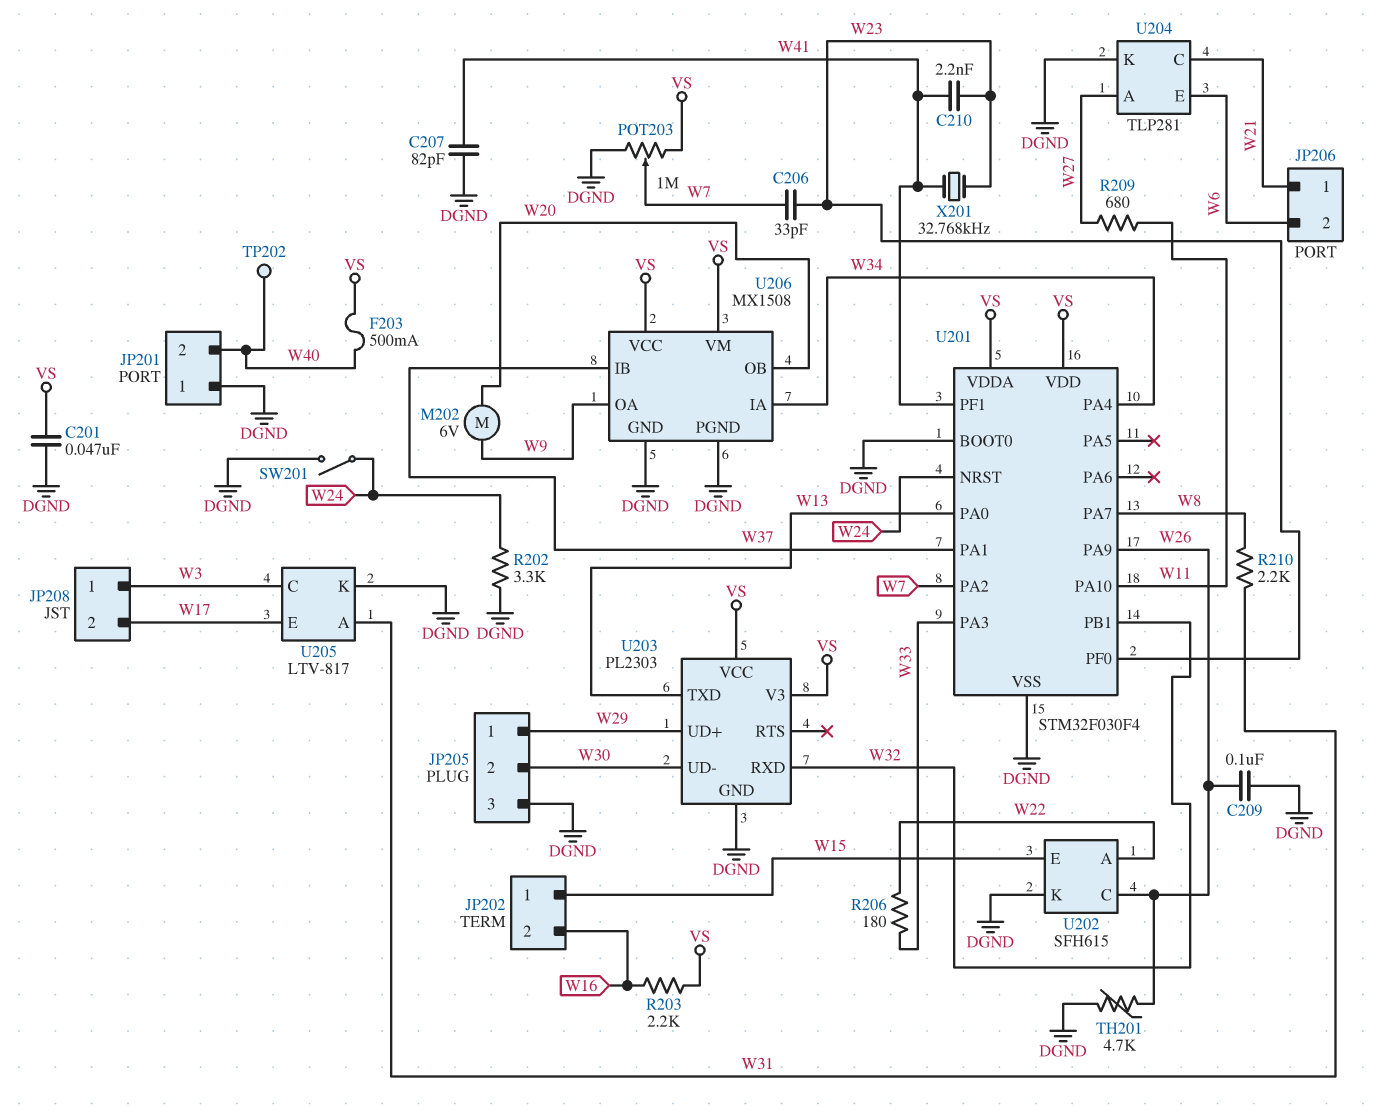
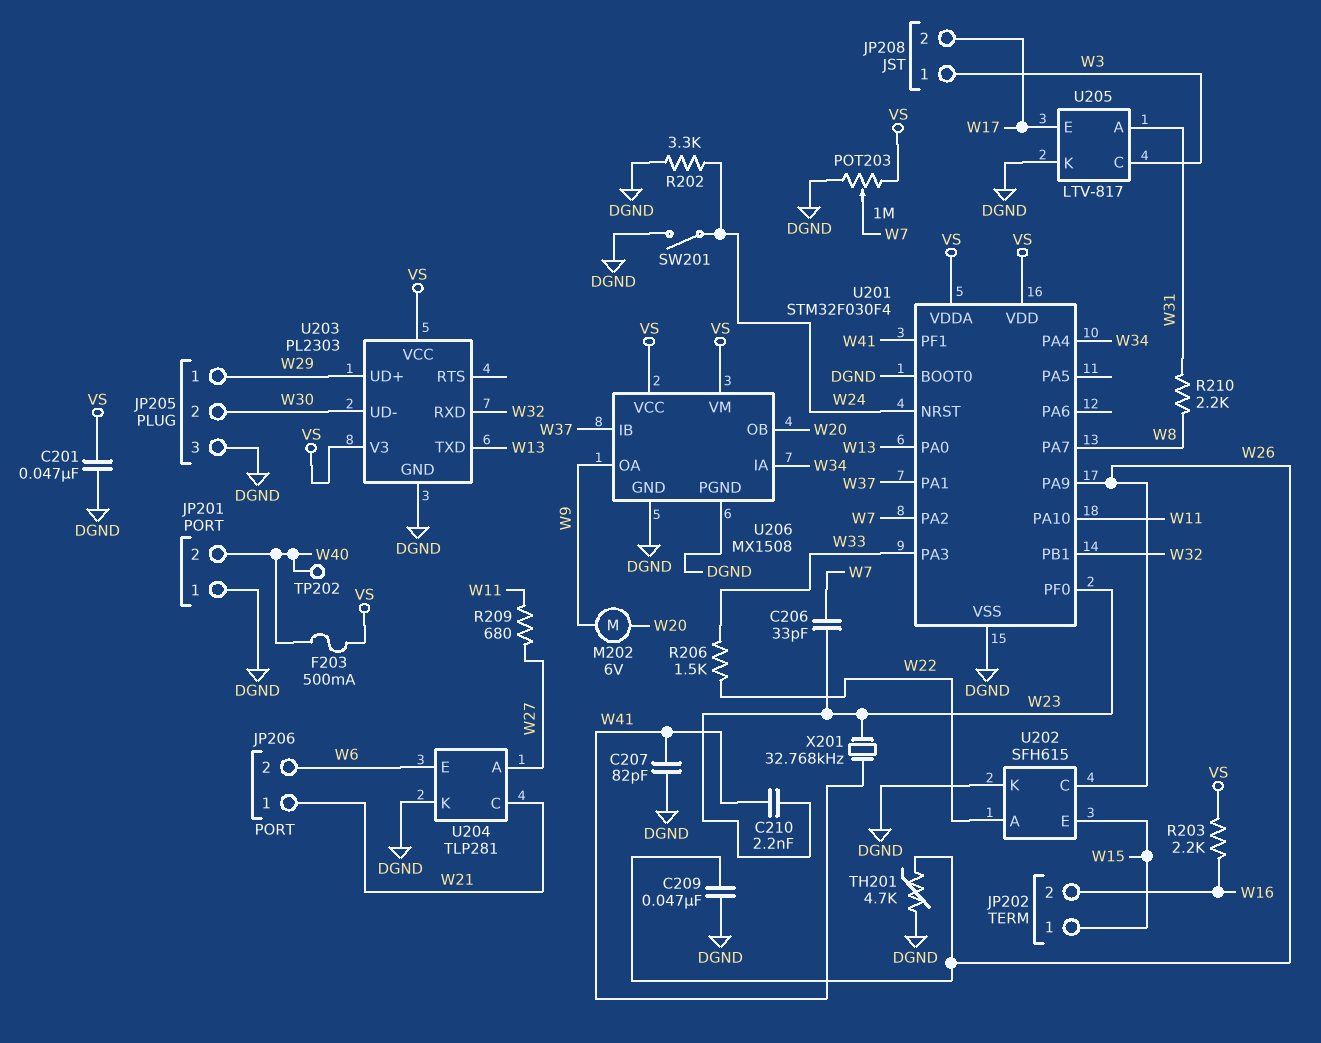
C209: 100nF (DGND, W26) -> 47nF (DGND, W26)
R206: 180 (W22, W33) -> 1.5k (W22, W33)

